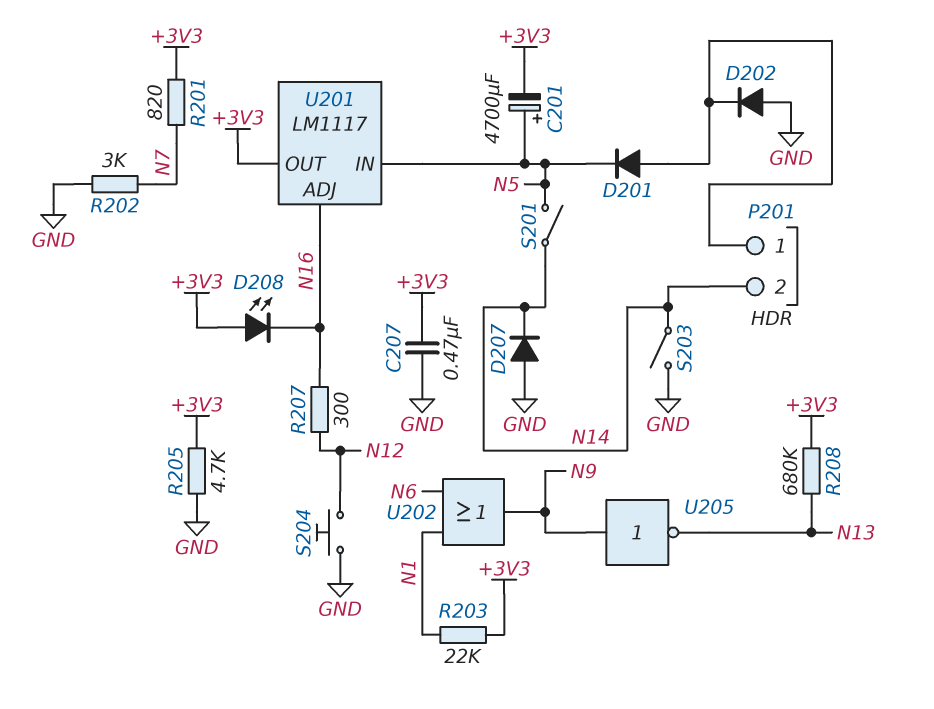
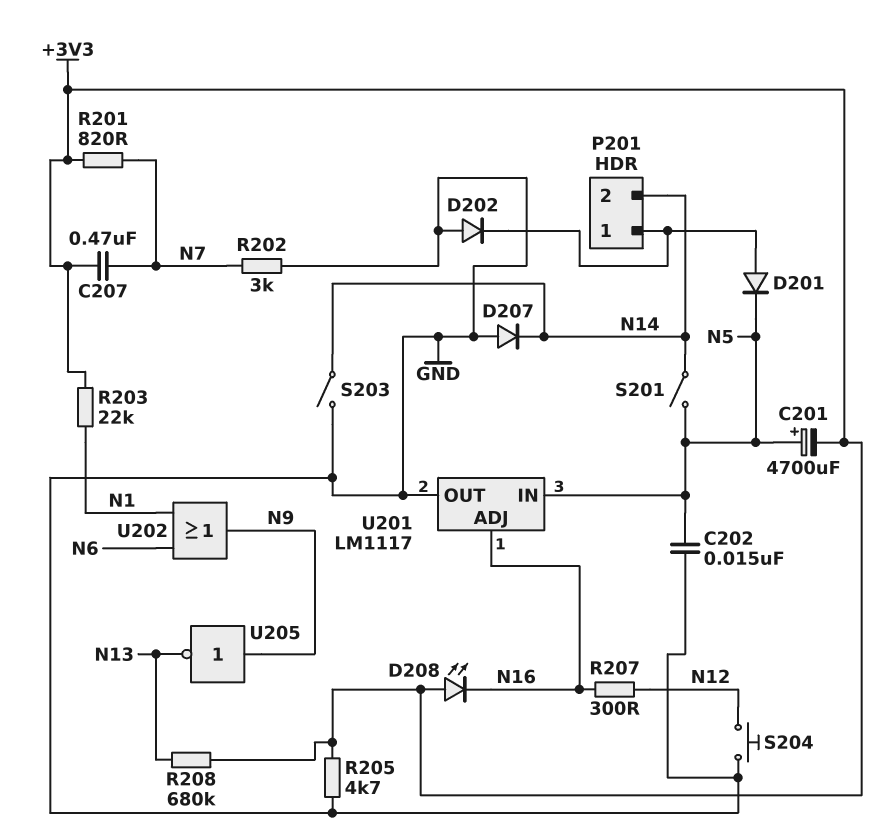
C202: none -> 15nF (GND, N5)
C207: 470nF (+3V3, GND) -> 470nF (+3V3, N7)
U201 pin OUT: +3V3 -> GND

